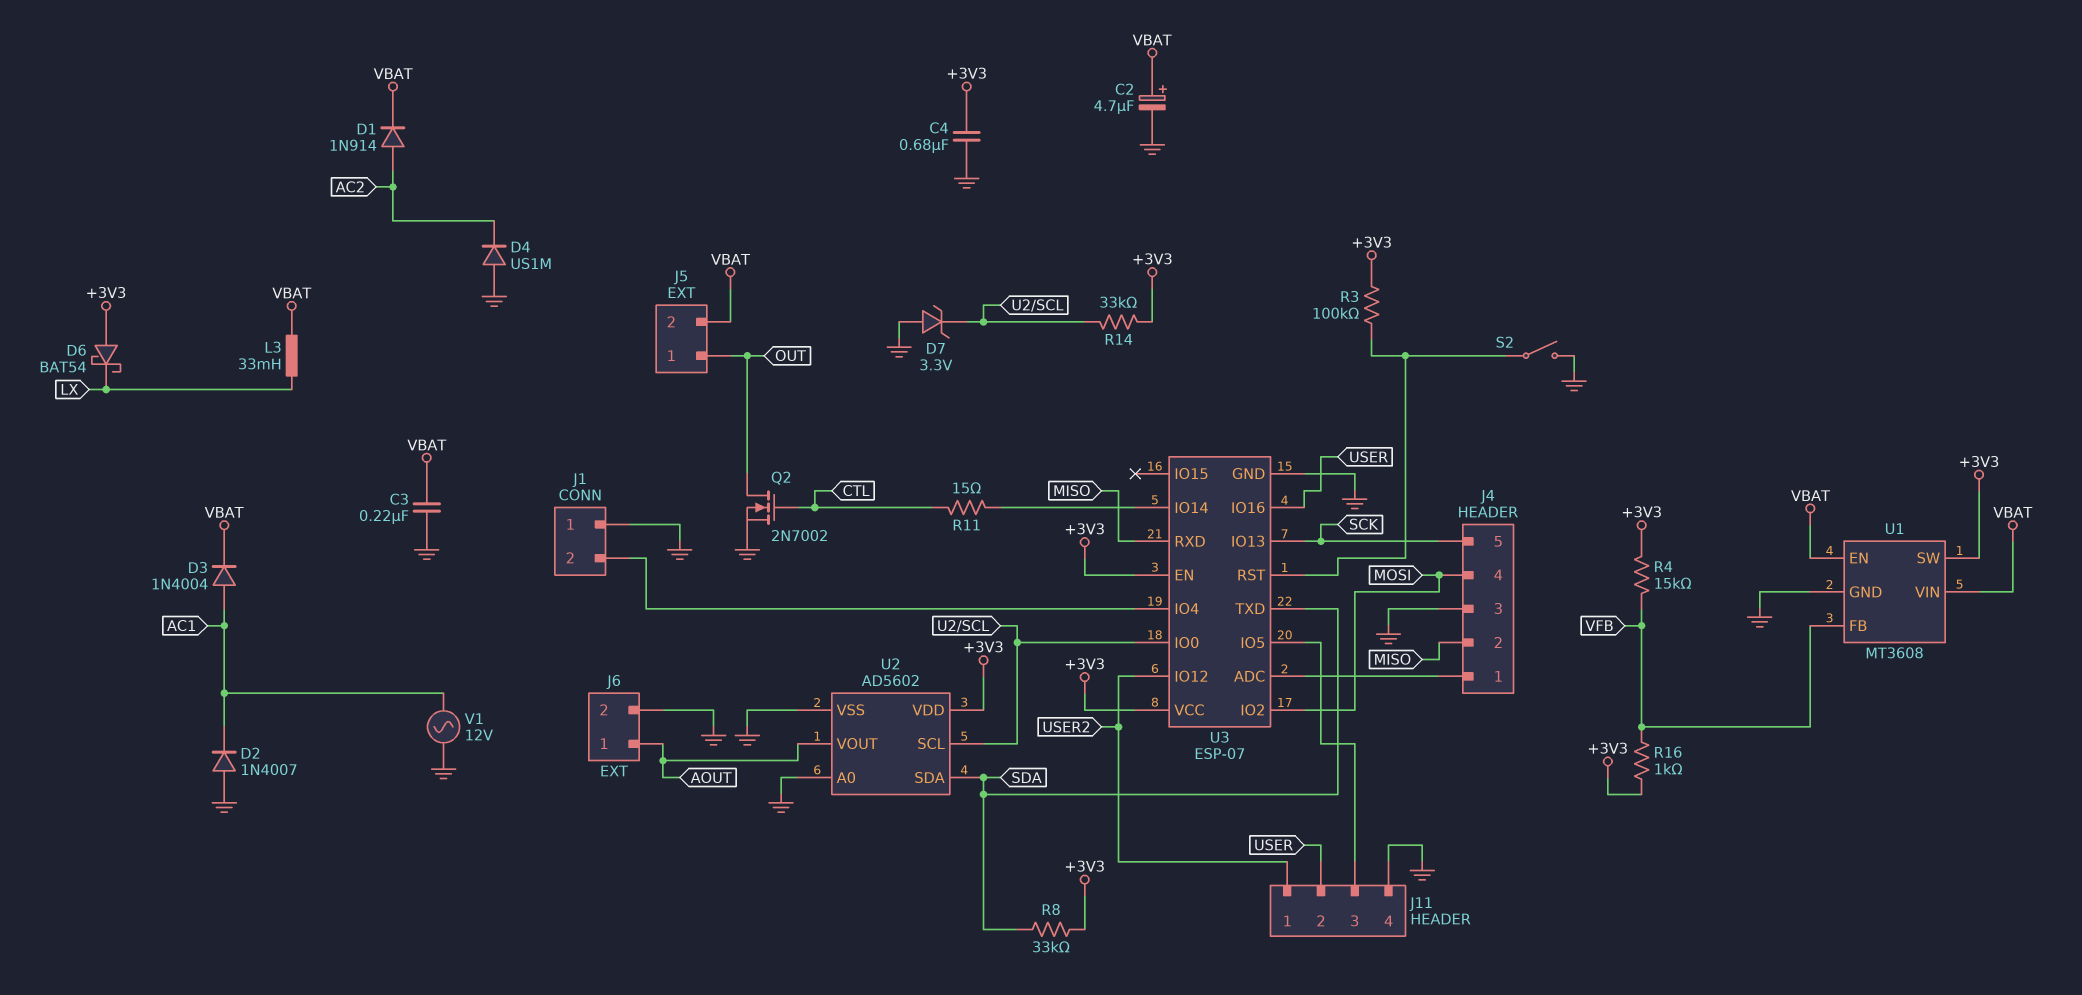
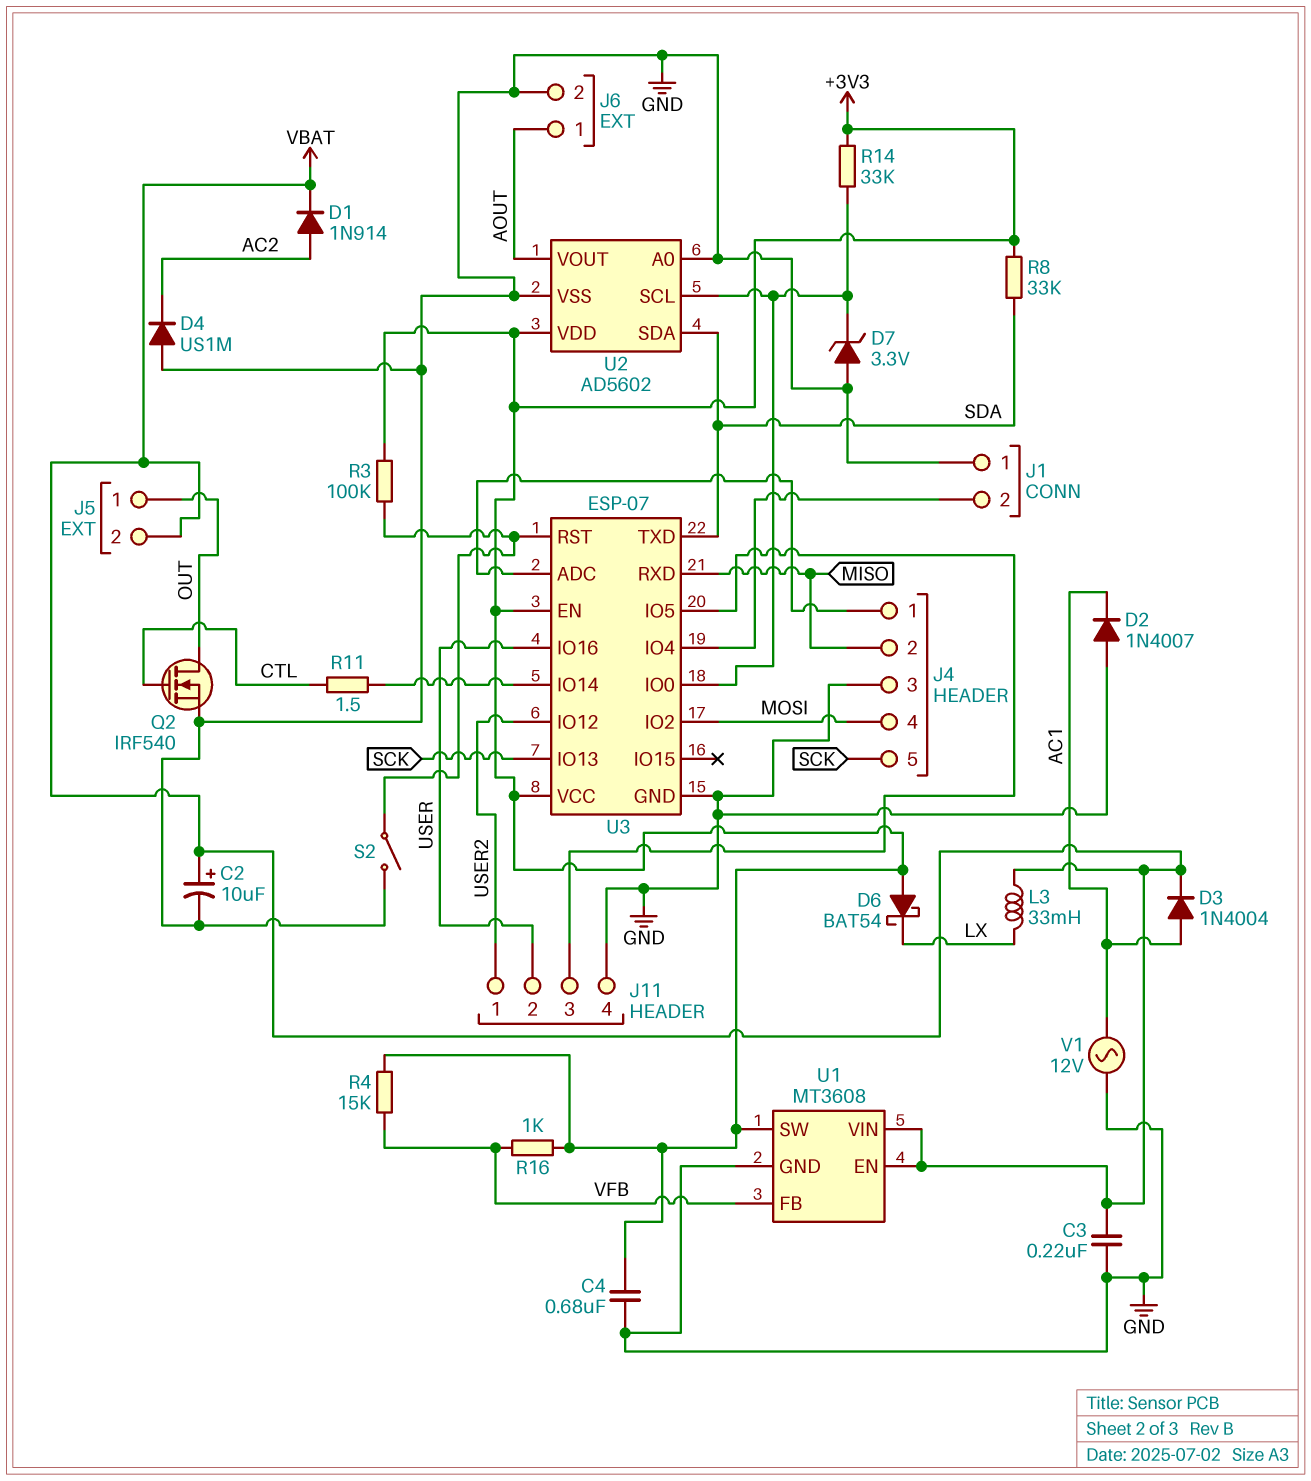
C2: 4.7uF (plus VBAT, minus GND) -> 10uF (plus VBAT, minus GND)
Q2: NMOS 2N7002 (G CTL, D OUT, S GND) -> NMOS IRF540 (G CTL, D OUT, S GND)
R11: 15 (CTL, U3/IO14) -> 1.5 (CTL, U3/IO14)

